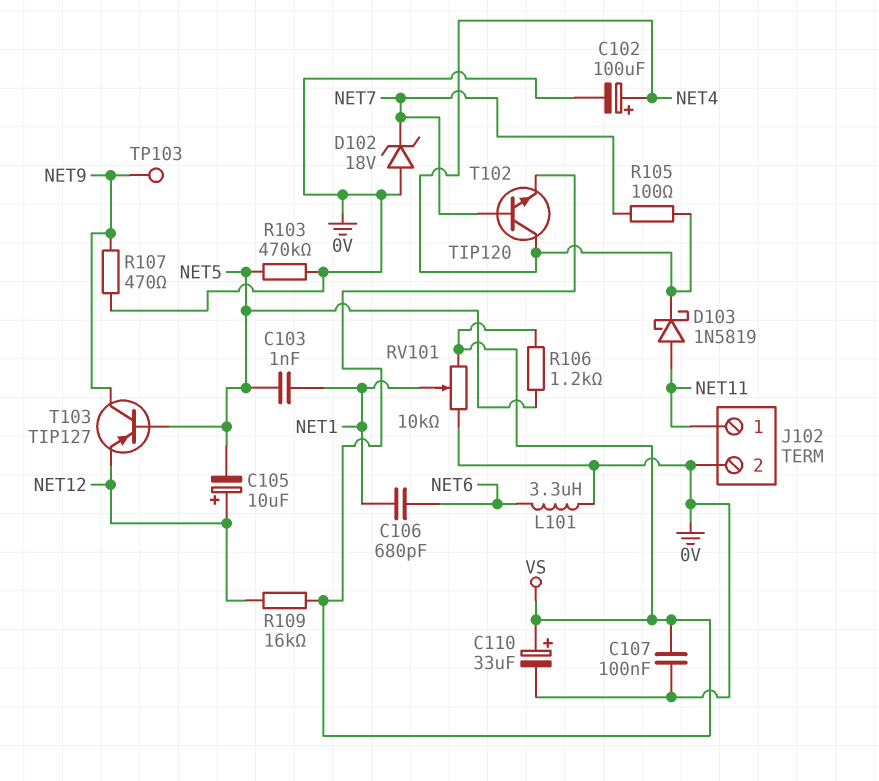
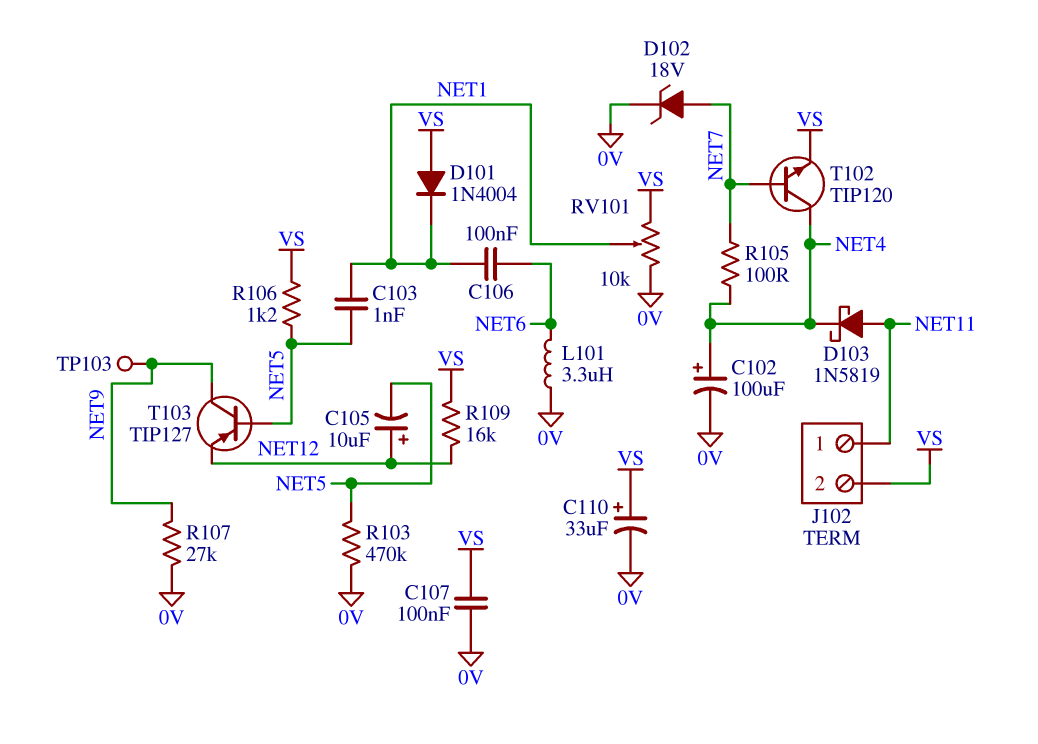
C106: 680pF (NET1, NET6) -> 100nF (NET1, NET6)
D101: none -> diode 1N4004 (A VS, K NET1)
D102: zener 18V (A 0V, K NET7) -> zener 18V (A NET7, K 0V)
J102 pin 2: 0V -> VS
R107: 470 (0V, NET9) -> 27k (0V, NET9)

